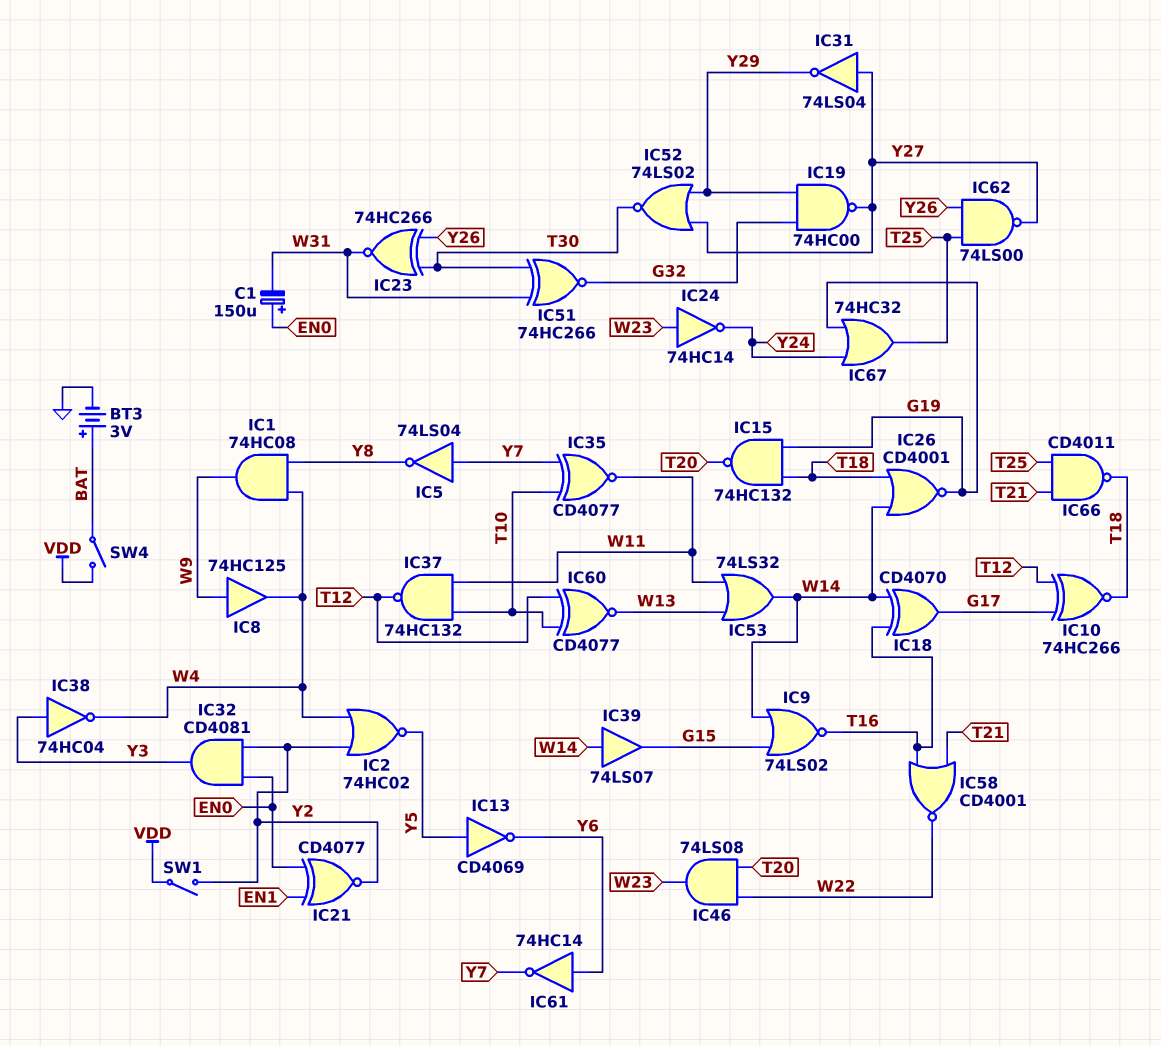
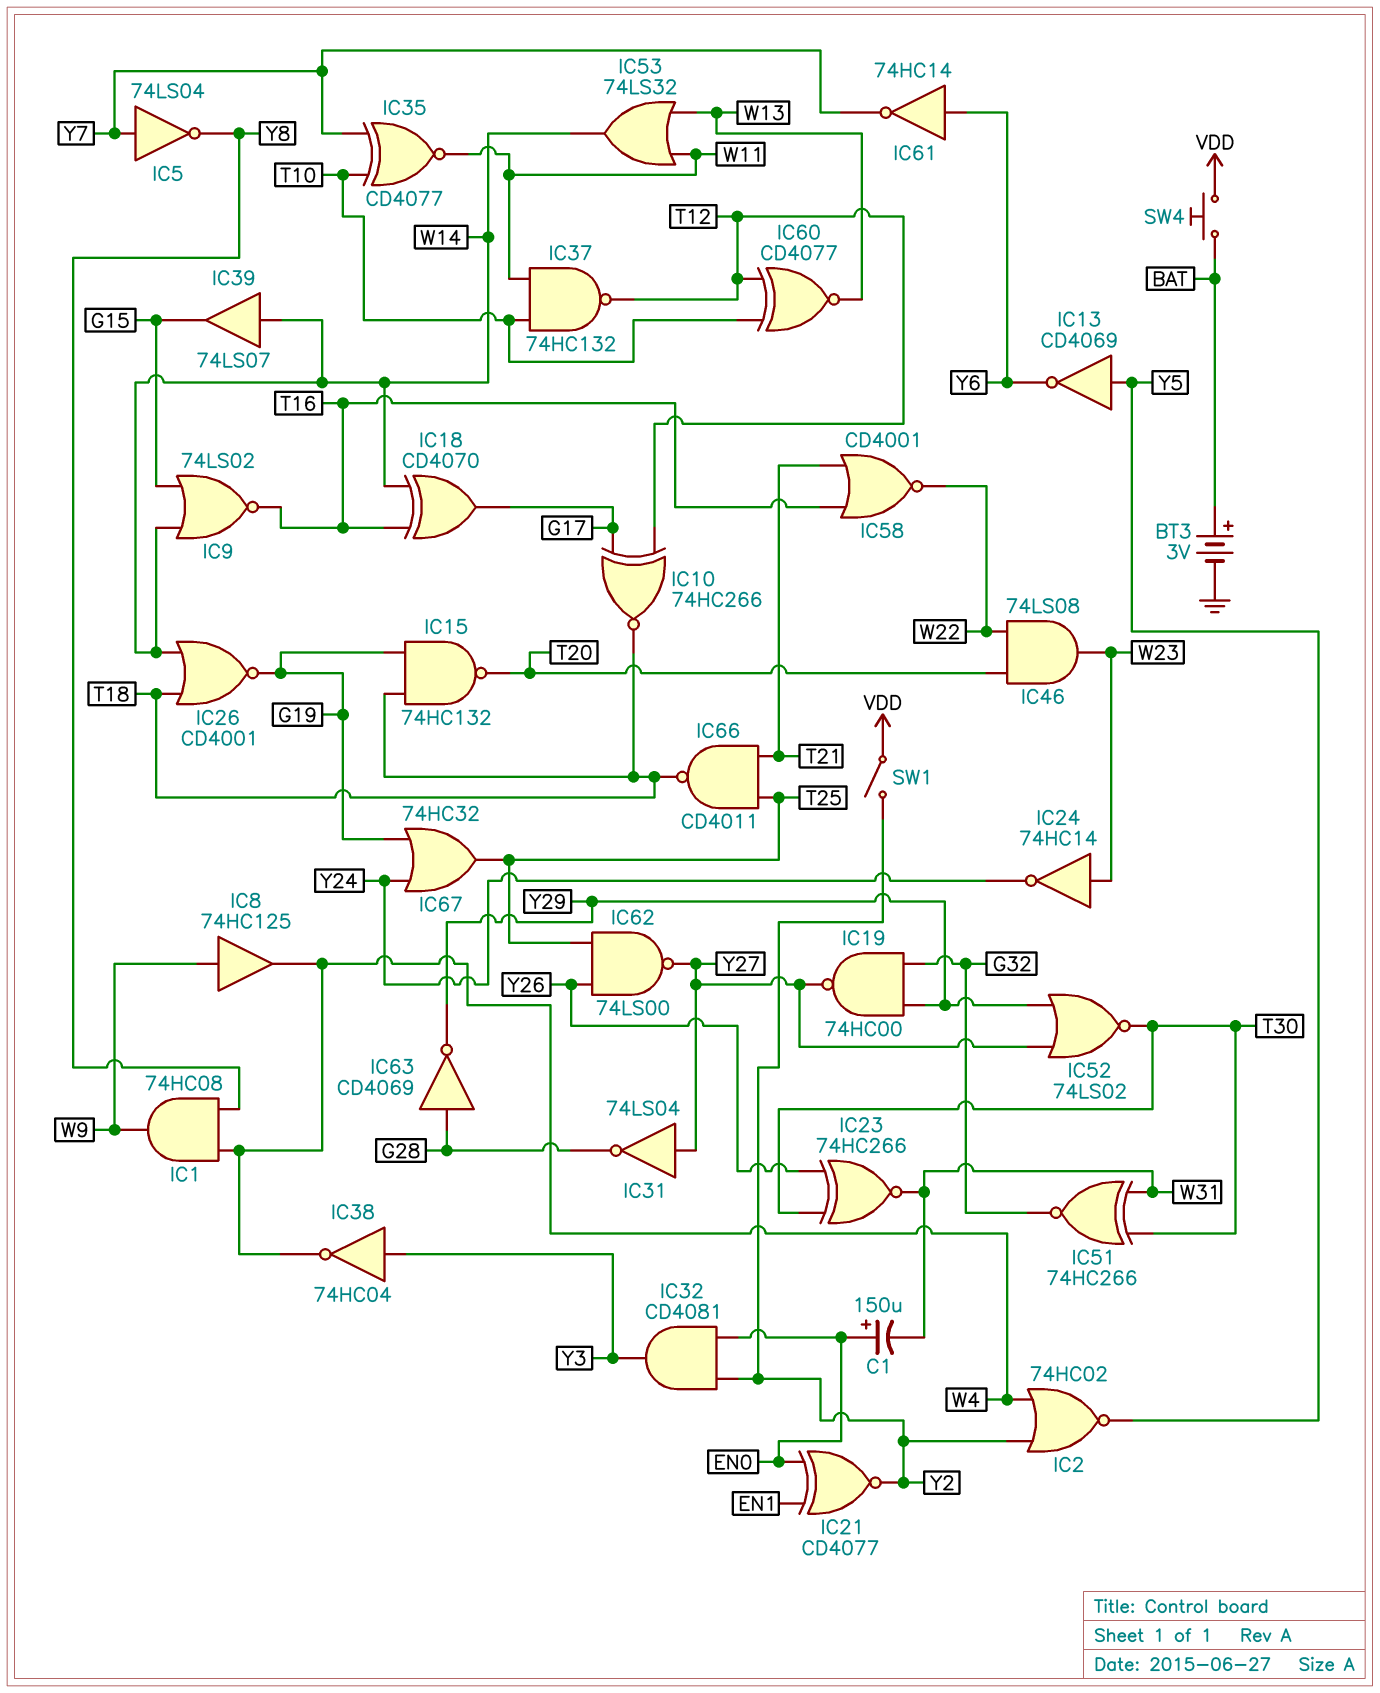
IC31: NOT 74LS04 (in Y27, out Y29) -> NOT 74LS04 (in Y27, out G28)
IC63: none -> NOT CD4069 (in G28, out Y29)
SW4: switch (BAT, VDD) -> button (BAT, VDD)

